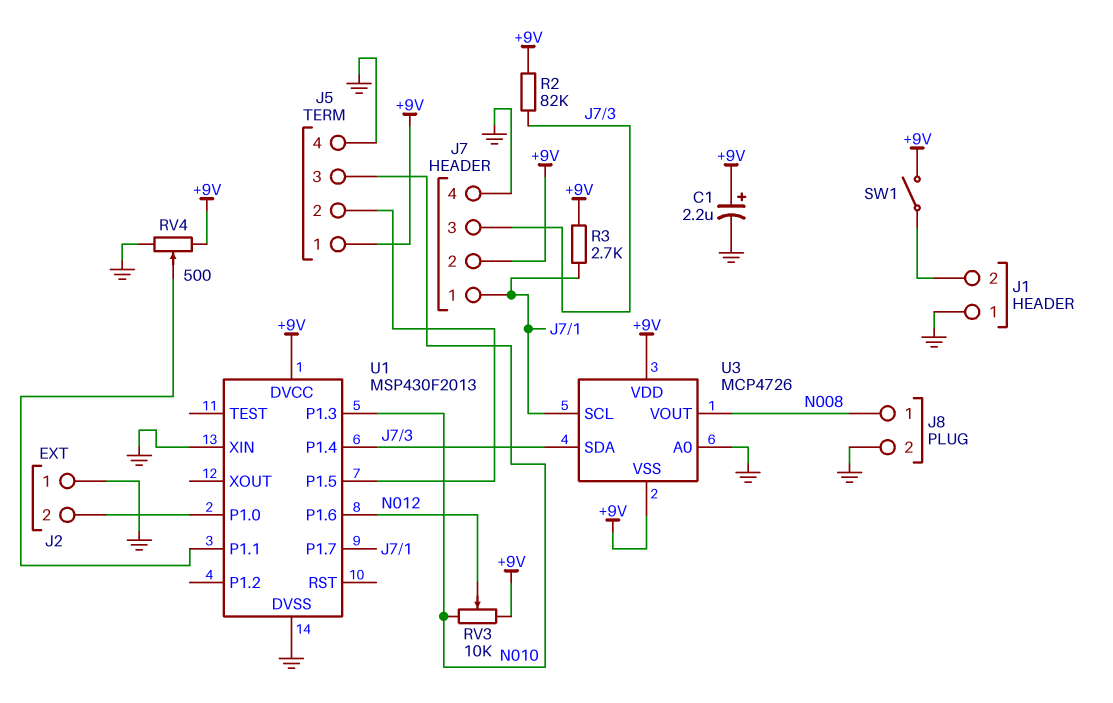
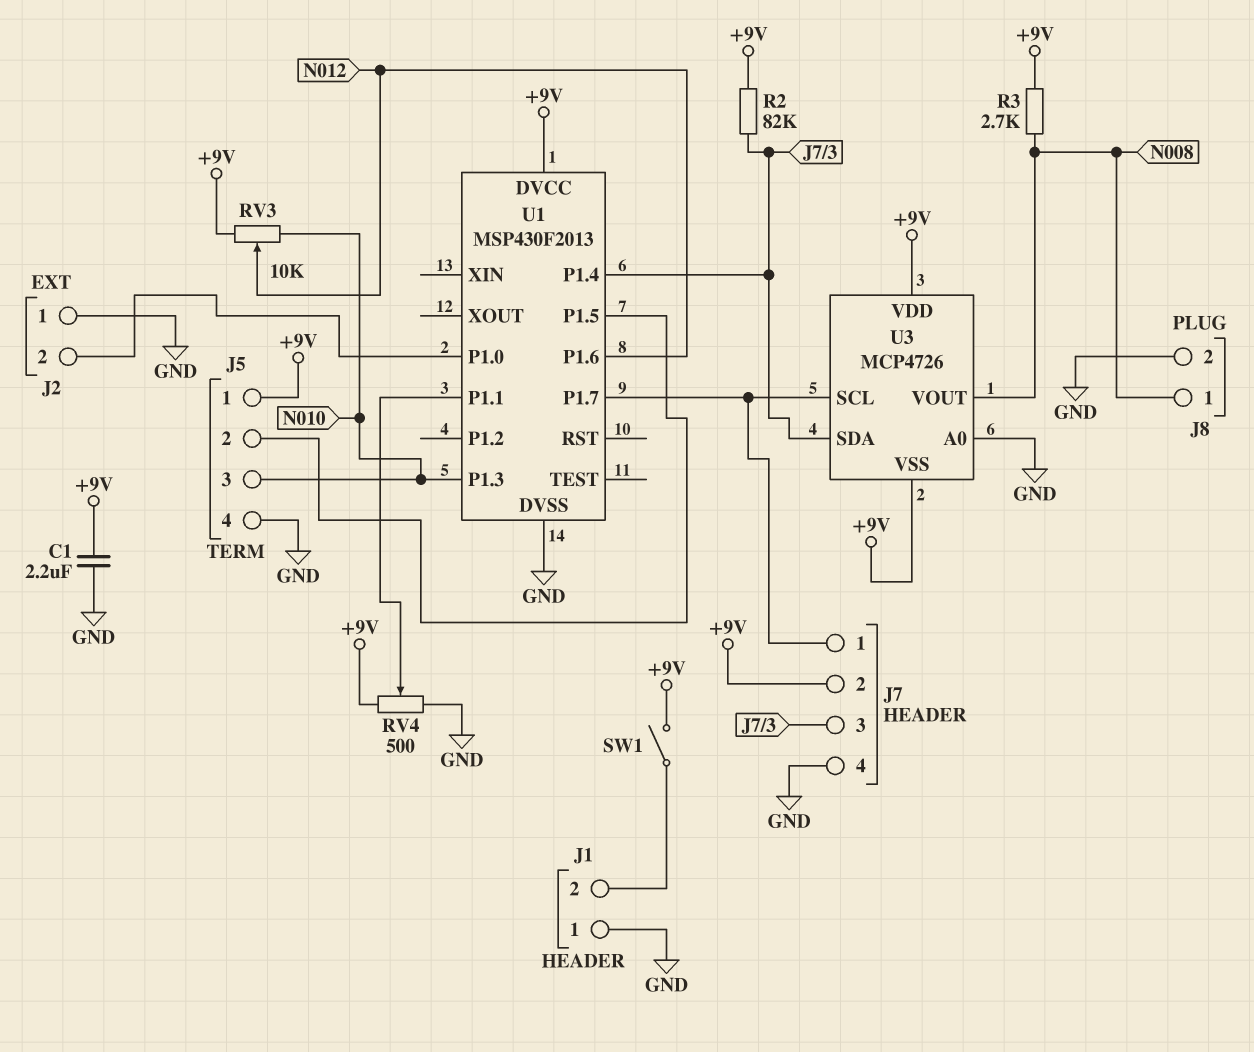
C1: 2.2uF (plus +9V, minus GND) -> 2.2uF (+9V, GND)
R3: 2.7k (+9V, J7/1) -> 2.7k (+9V, N008)
U1 pin XIN: GND -> none

